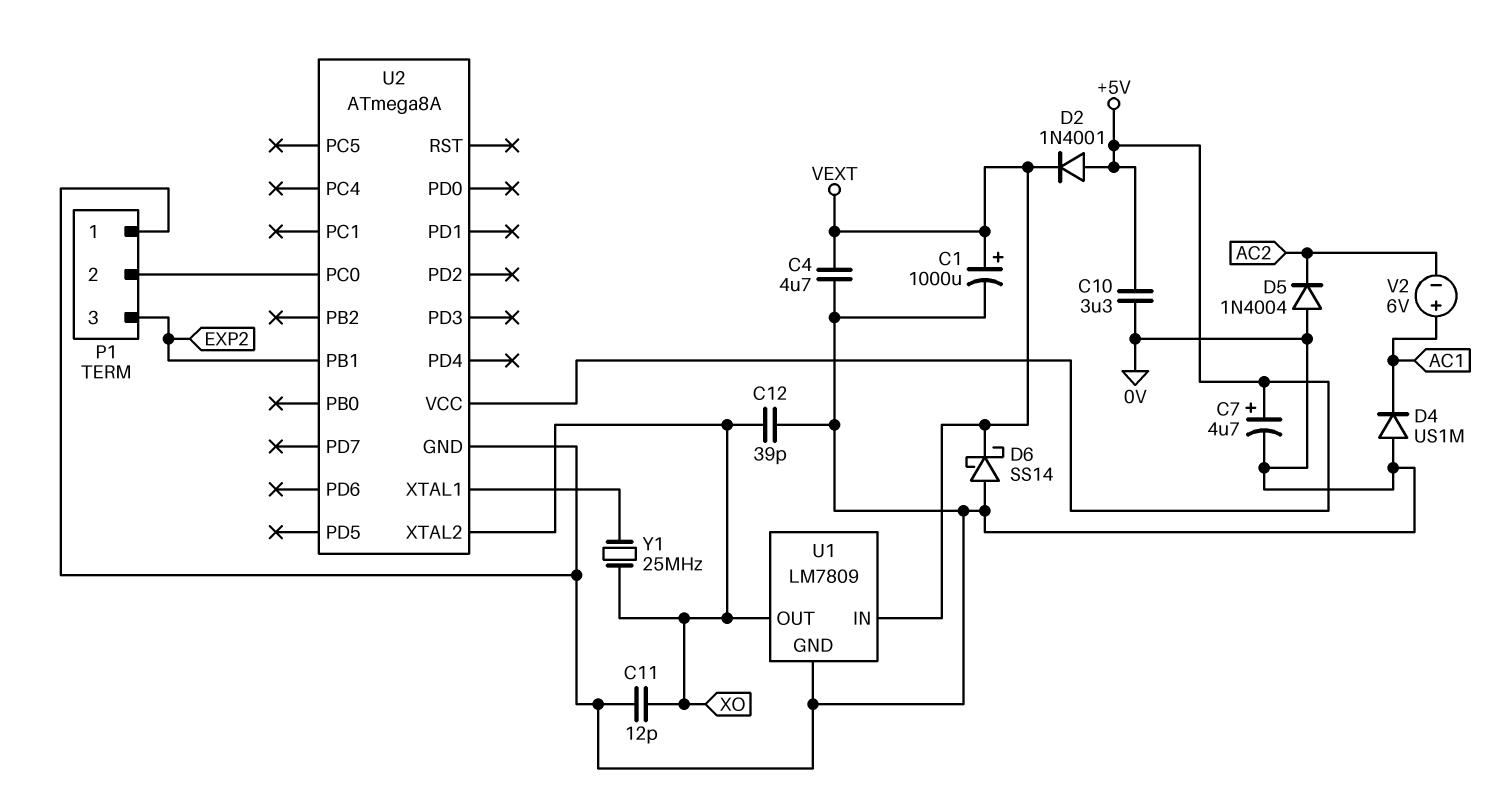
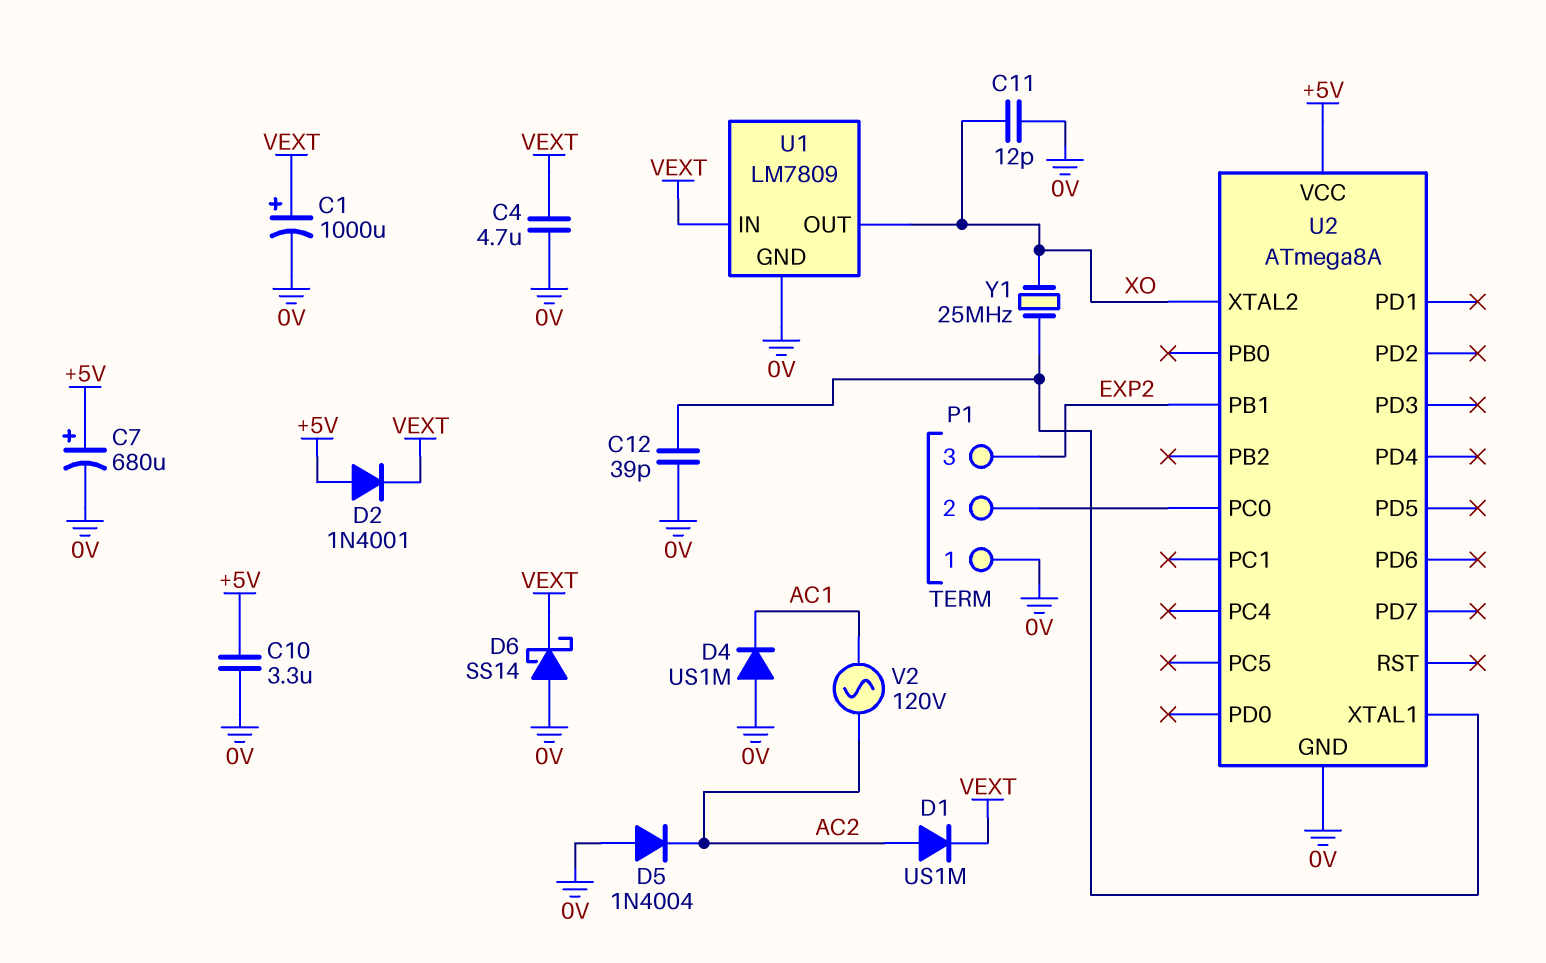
C7: 4.7uF (plus +5V, minus 0V) -> 680uF (plus +5V, minus 0V)
C12: 39pF (0V, XO) -> 39pF (0V, U2/XTAL1)
D1: none -> diode US1M (A AC2, K VEXT)
V2: 6V (plus AC1, minus AC2) -> AC 120V (AC1, AC2)

